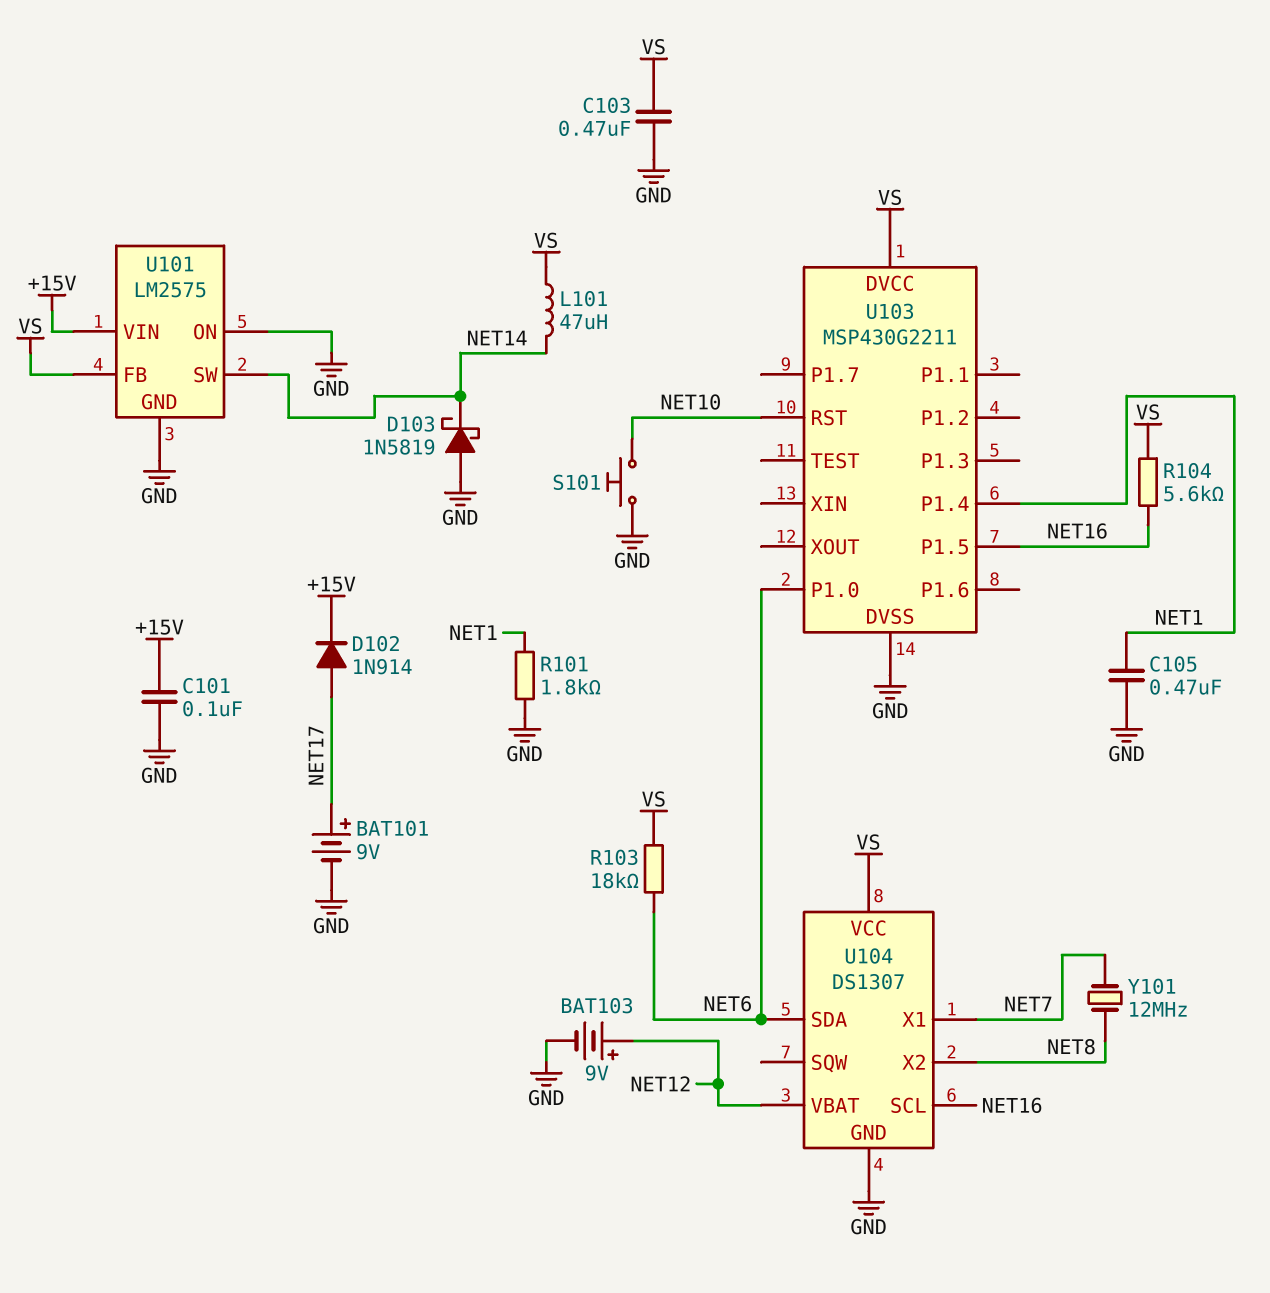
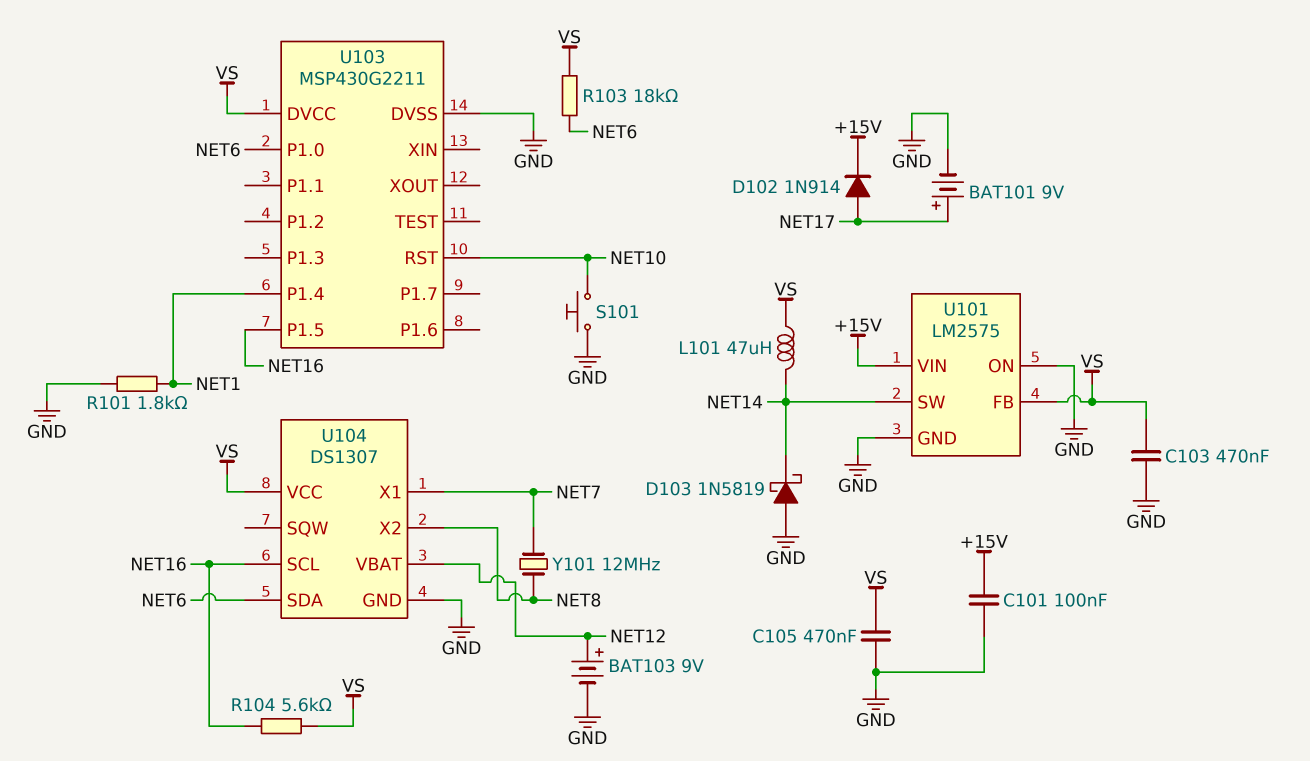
C105: 470nF (GND, NET1) -> 470nF (GND, VS)

